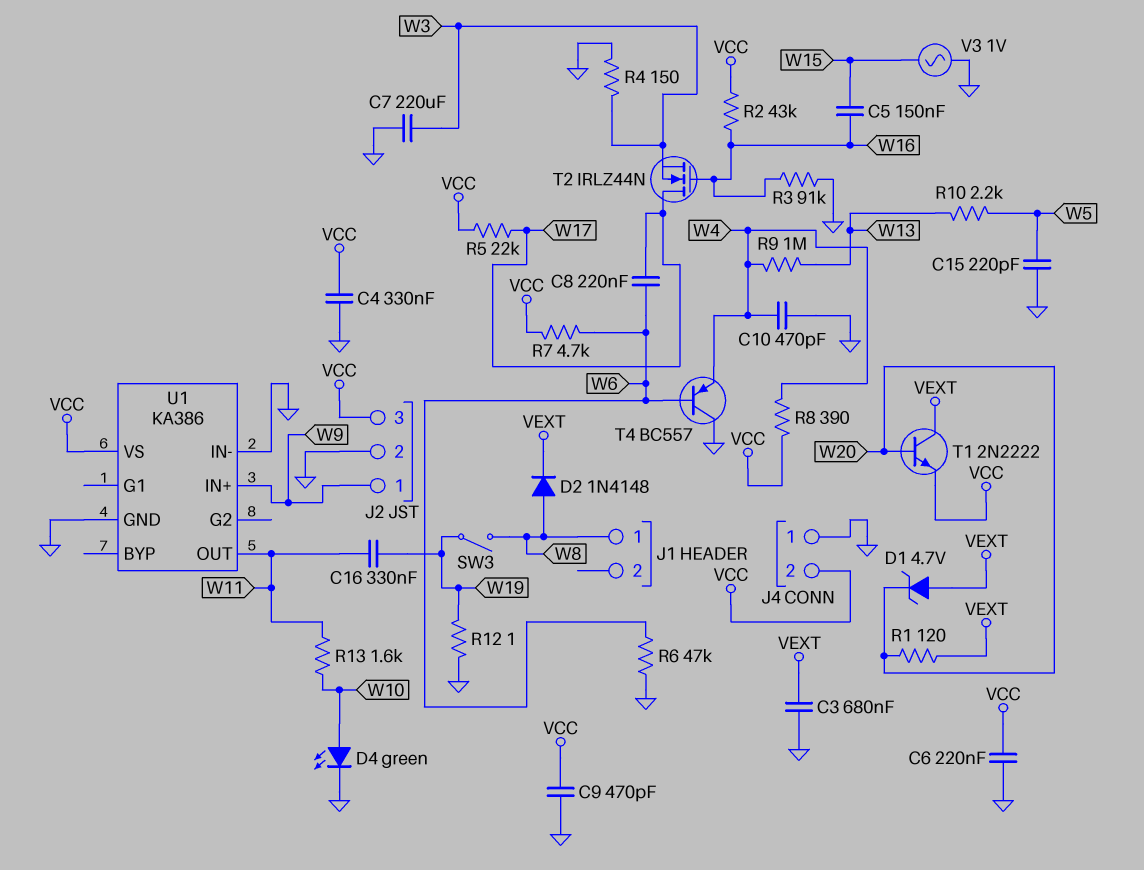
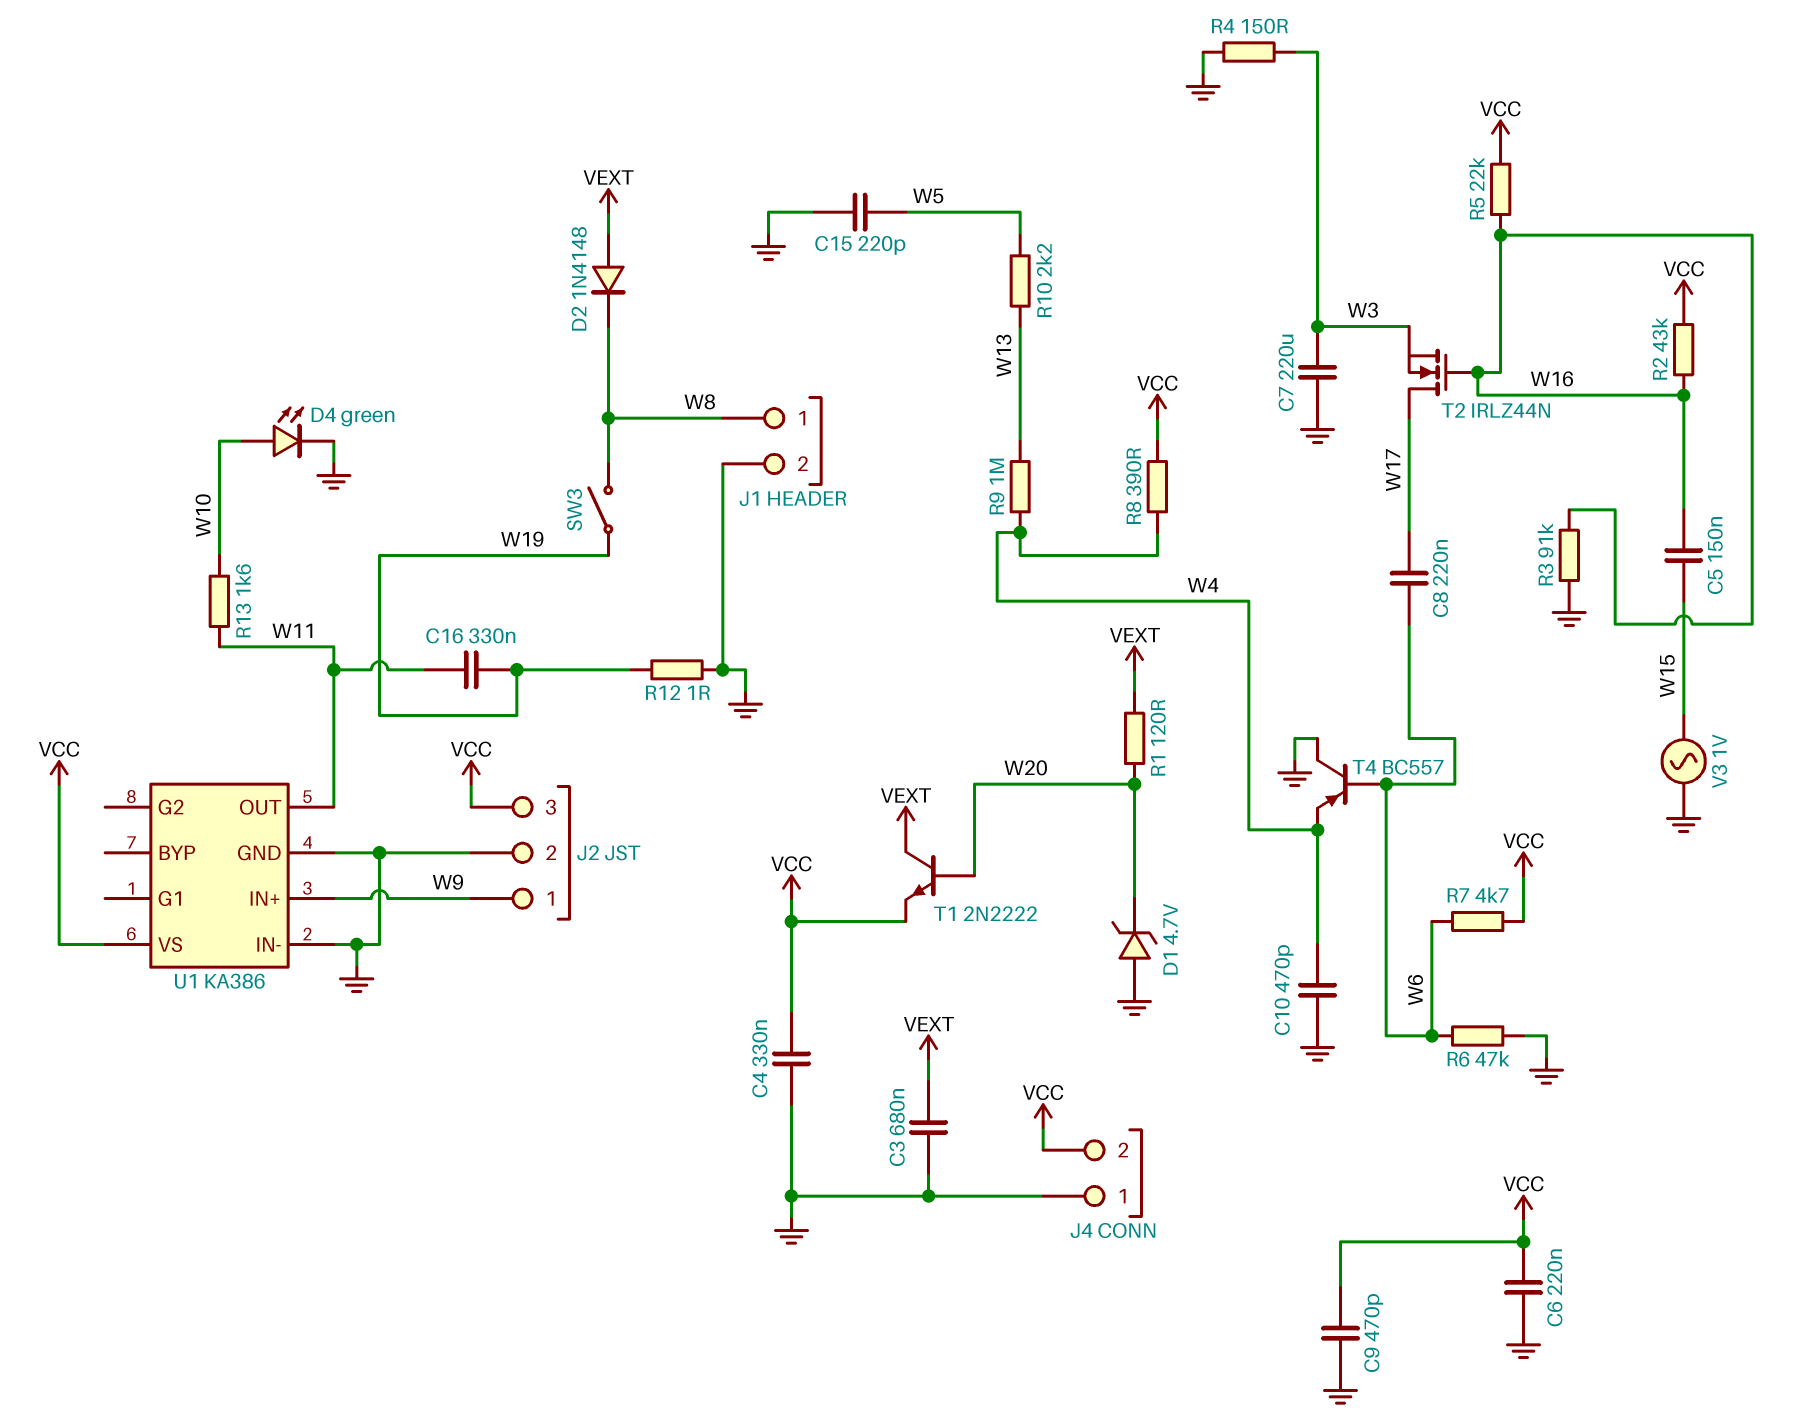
D1: zener 4.7V (A VEXT, K W20) -> zener 4.7V (A GND, K W20)
D2: diode 1N4148 (A W8, K VEXT) -> diode 1N4148 (A VEXT, K W8)
J1 pin 2: none -> GND
R5: 22k (VCC, W17) -> 22k (VCC, W16)

